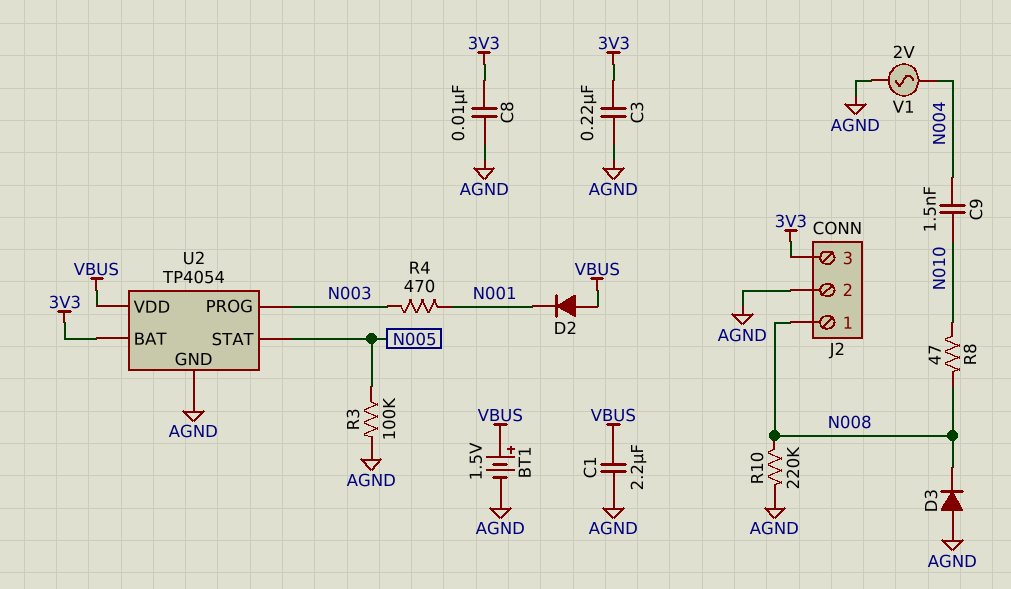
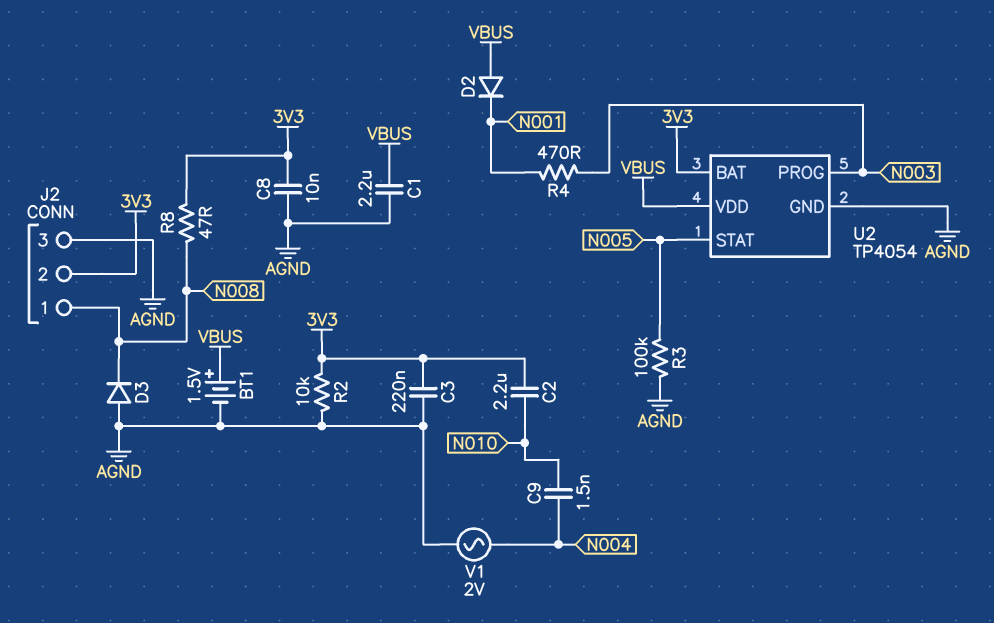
C2: none -> 2.2uF (3V3, N010)
J2 pin 2: AGND -> 3V3
J2 pin 3: 3V3 -> AGND
R2: none -> 10k (3V3, AGND)
R8: 47 (N008, N010) -> 47 (3V3, N008)
R10: 220k (AGND, N008) -> none

